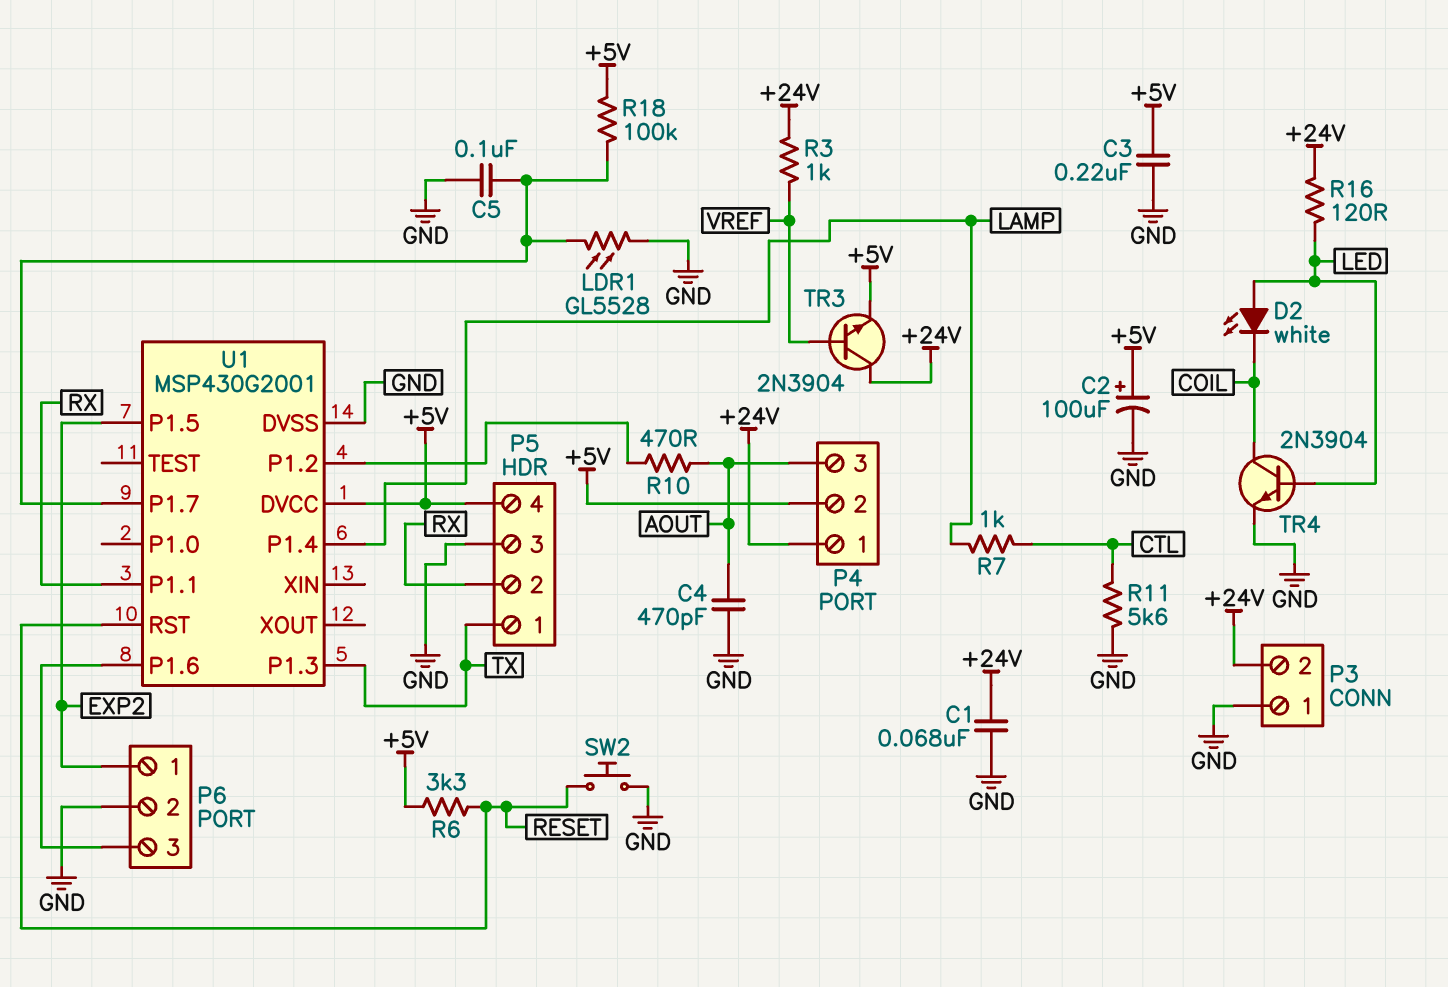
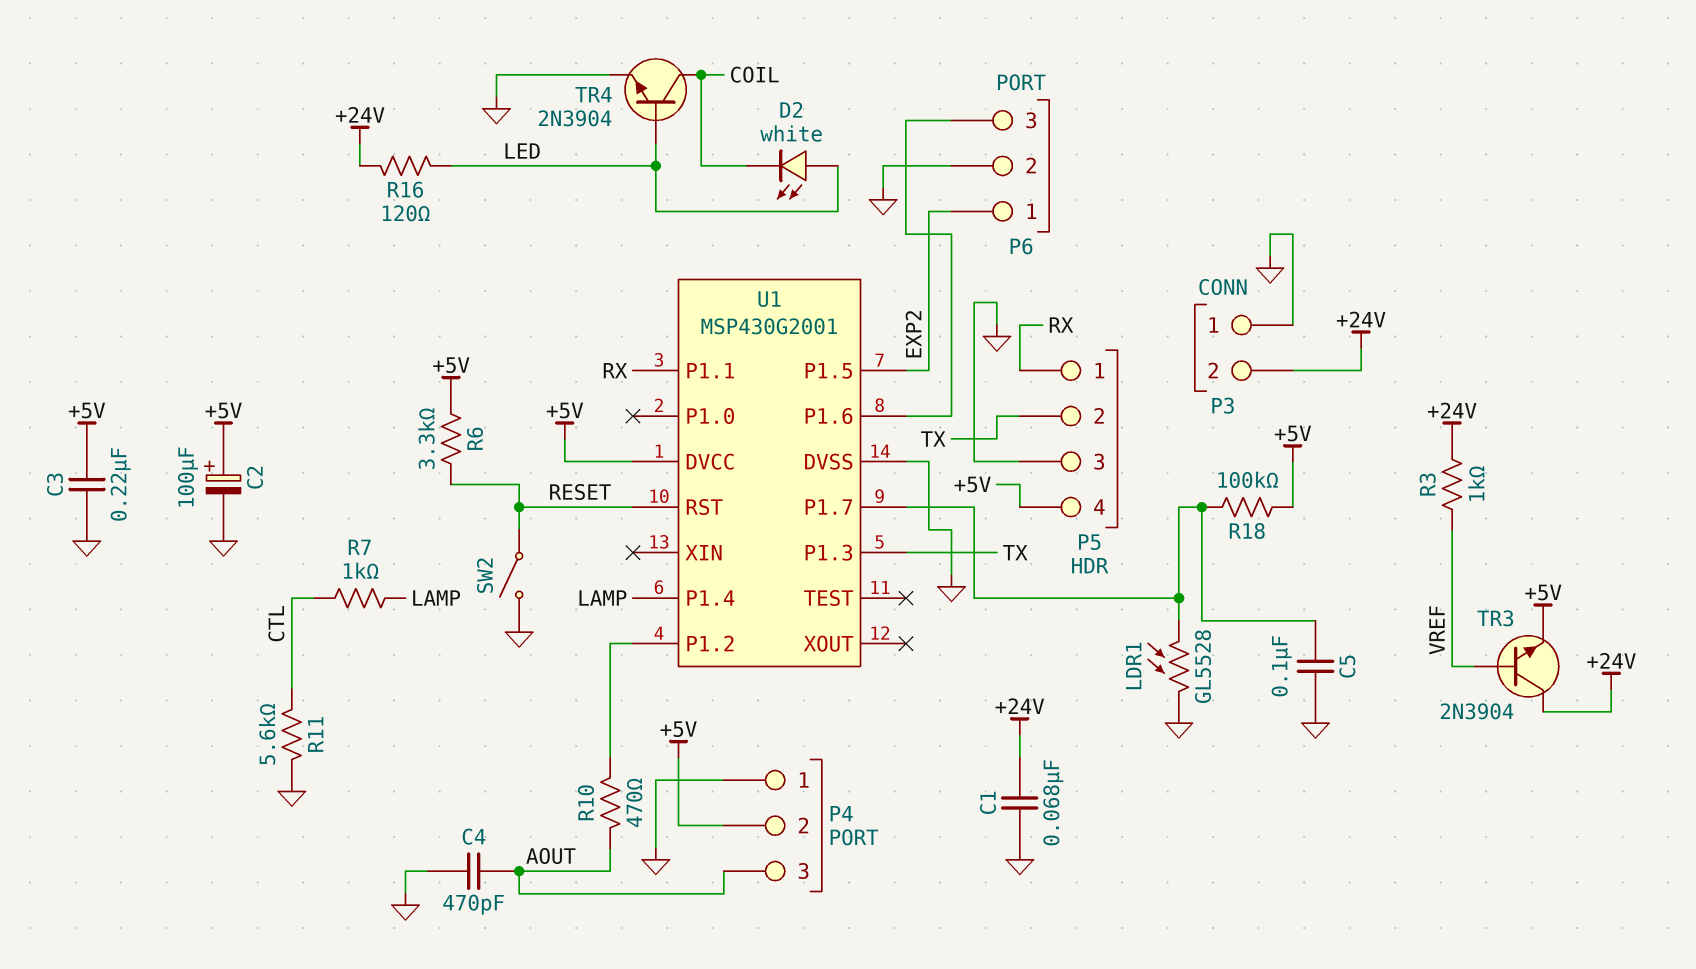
P4 pin 1: +24V -> GND
P5 pin 1: TX -> RX
P5 pin 2: RX -> TX
SW2: button (GND, RESET) -> switch (GND, RESET)

